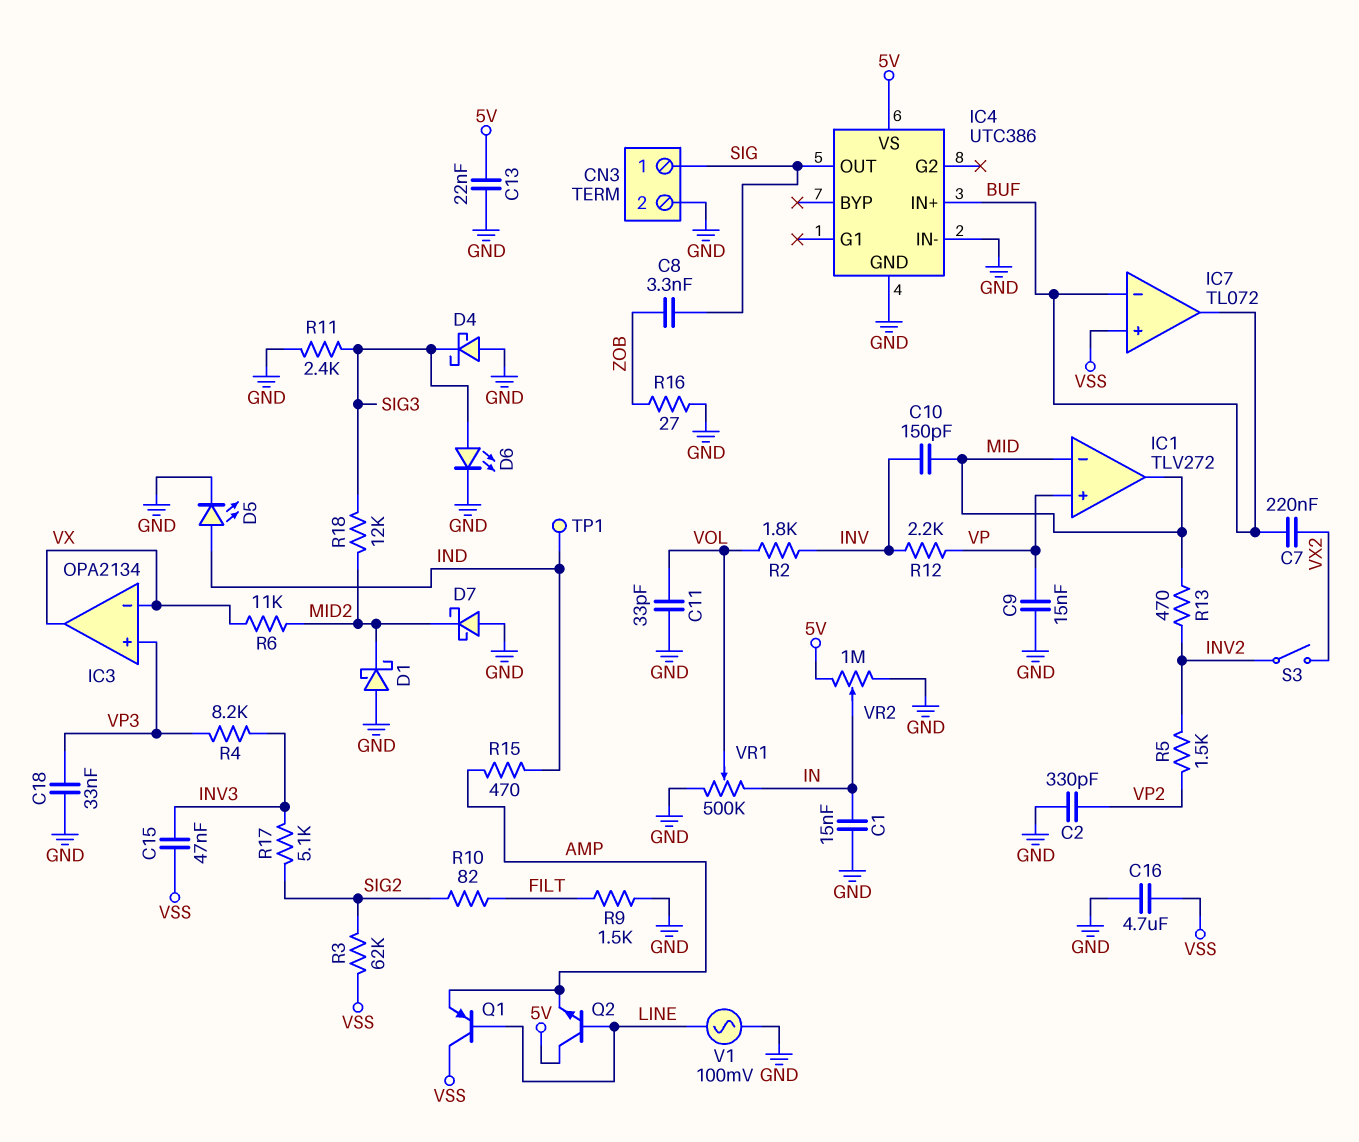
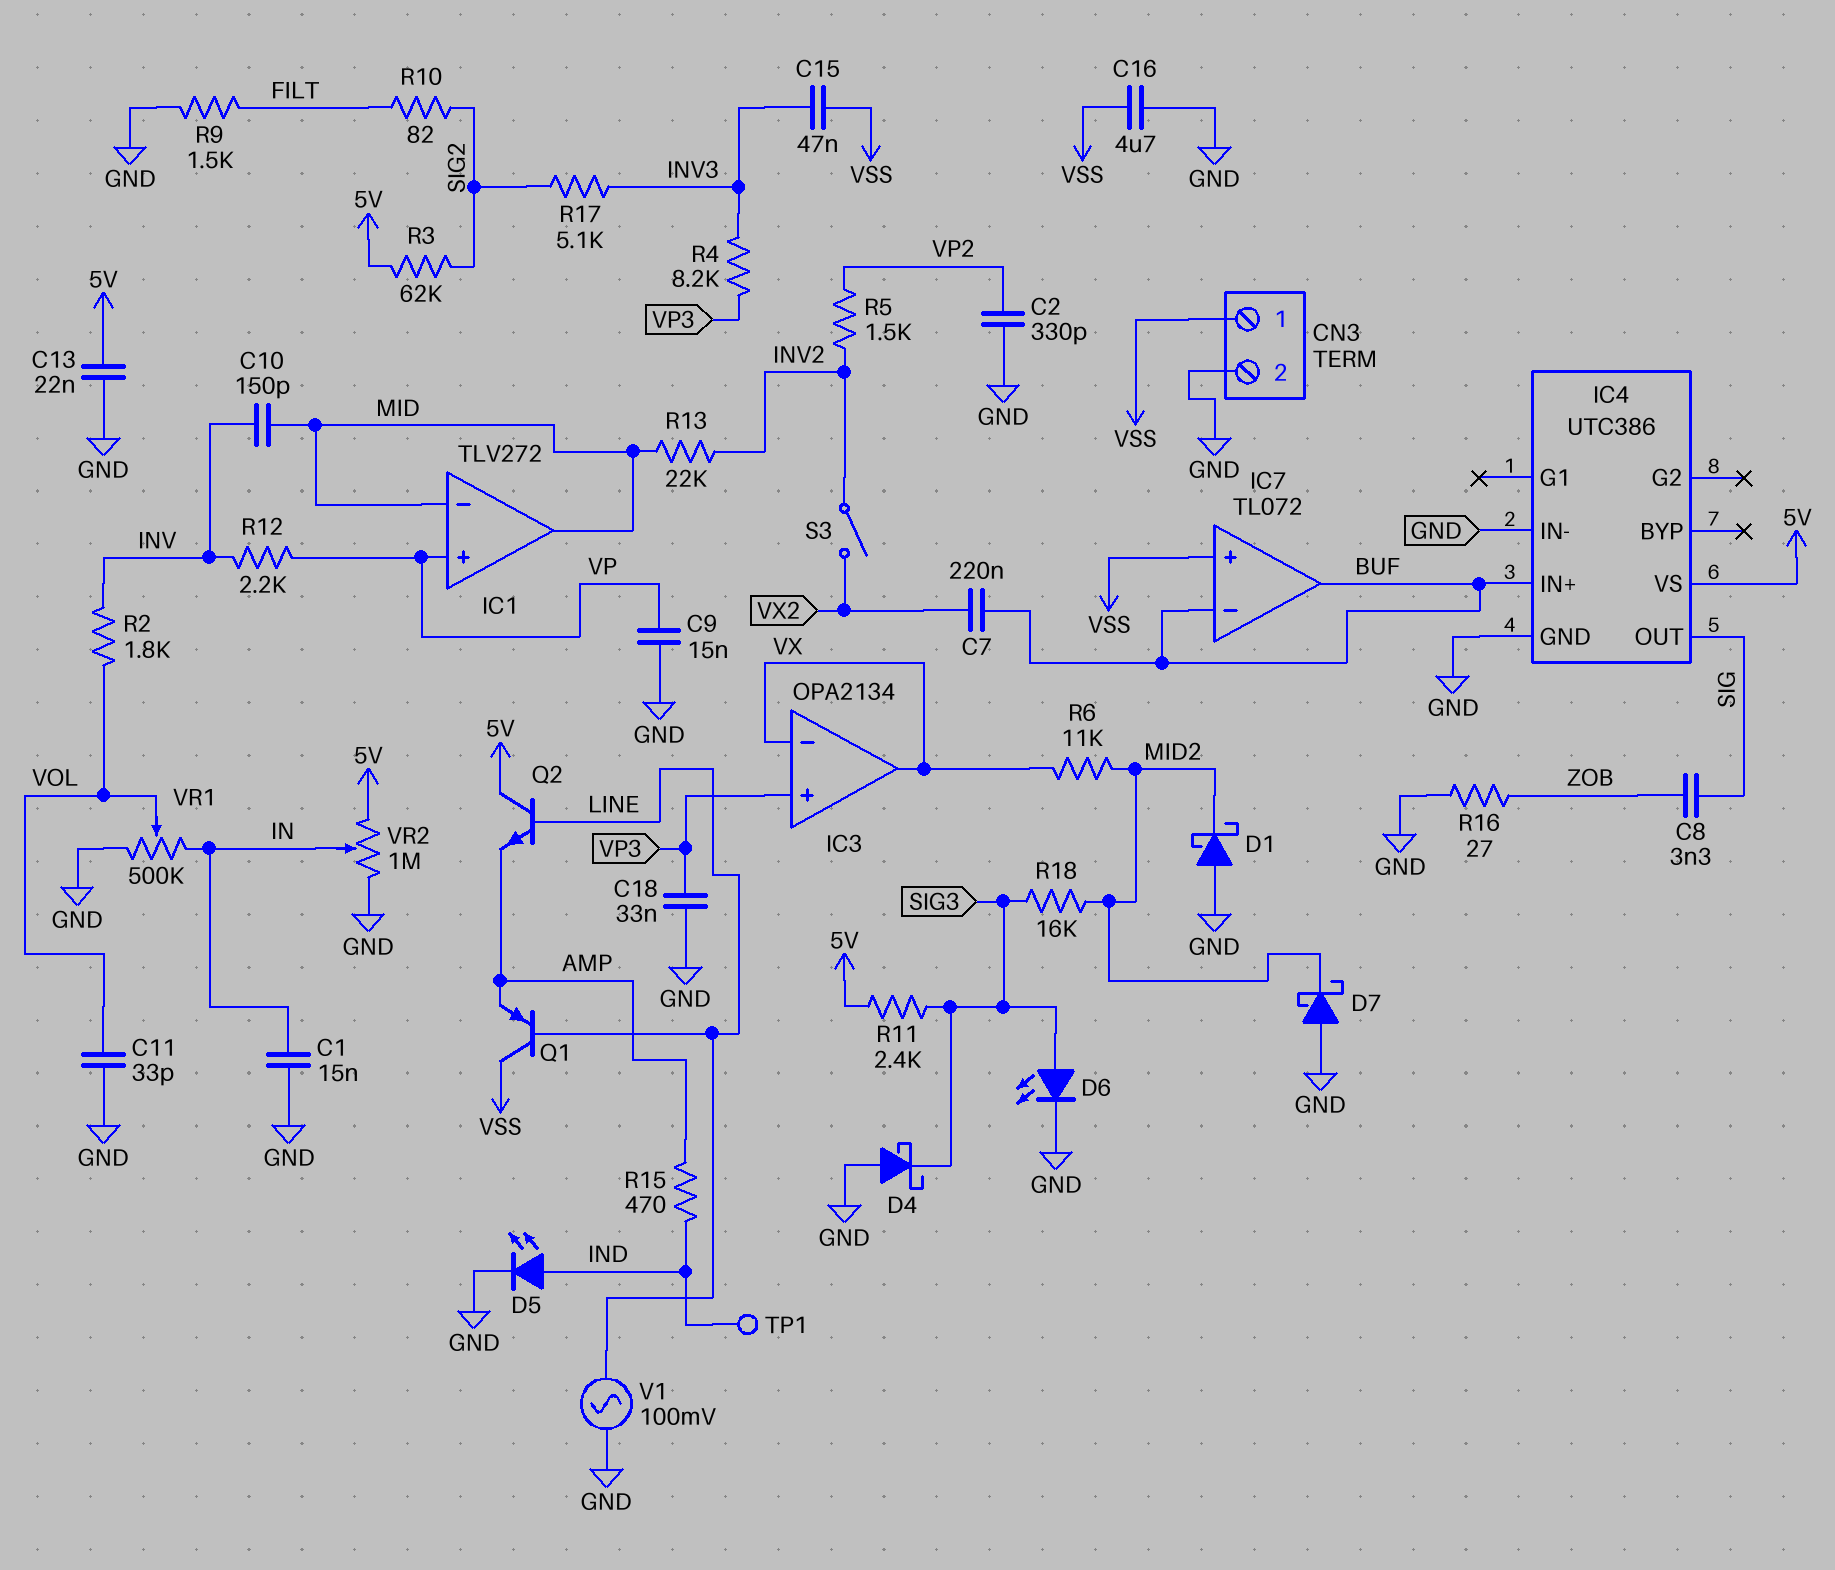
CN3 pin 1: SIG -> VSS
R3: 62k (SIG2, VSS) -> 62k (5V, SIG2)
R11: 2.4k (GND, SIG3) -> 2.4k (5V, SIG3)
R13: 470 (INV2, MID) -> 22k (INV2, MID)
R18: 12k (MID2, SIG3) -> 16k (MID2, SIG3)

